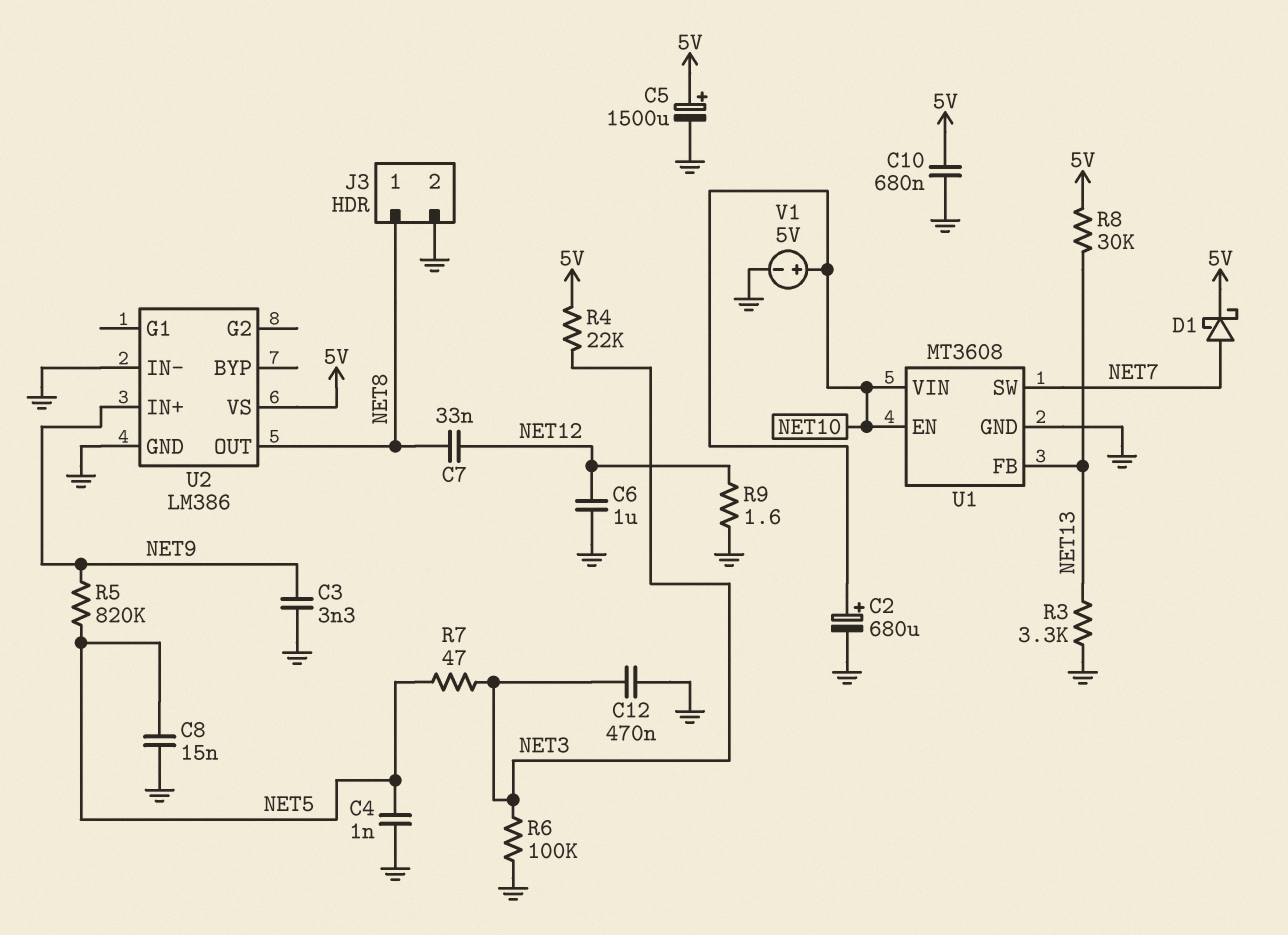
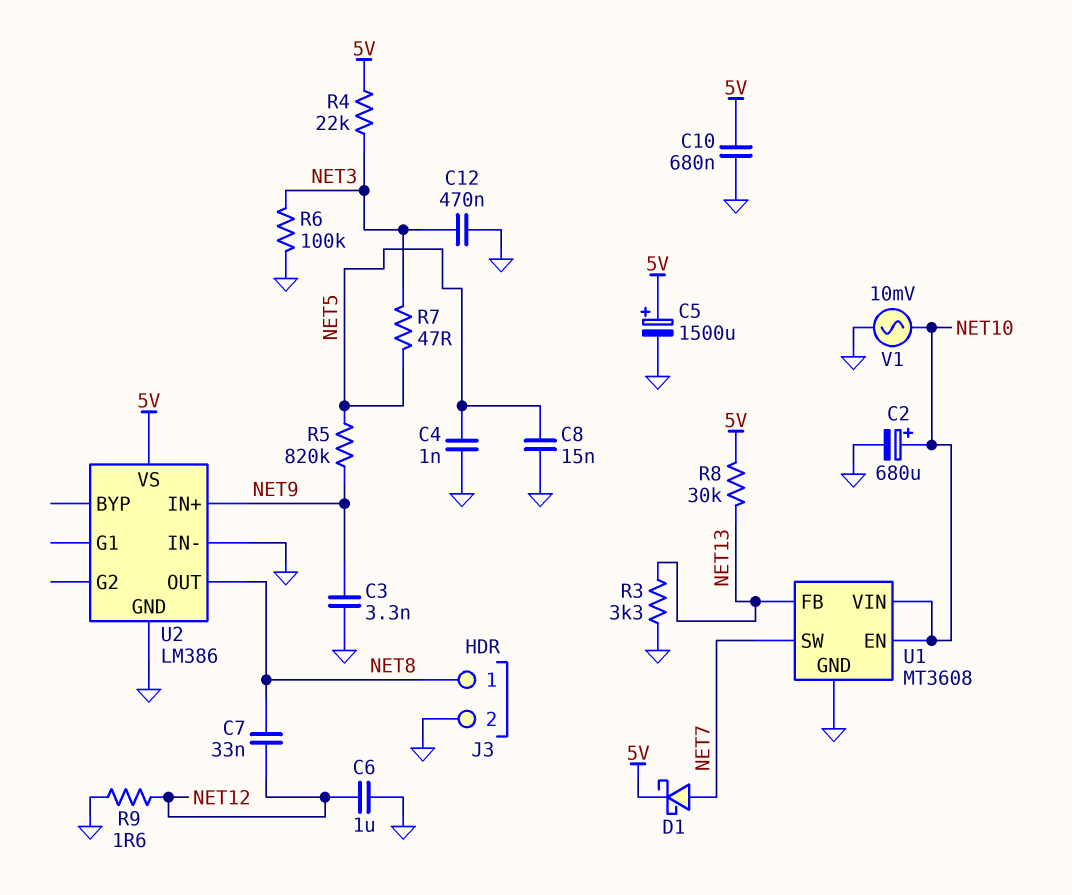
V1: 5V (plus NET10, minus GND) -> AC 10mV (GND, NET10)

